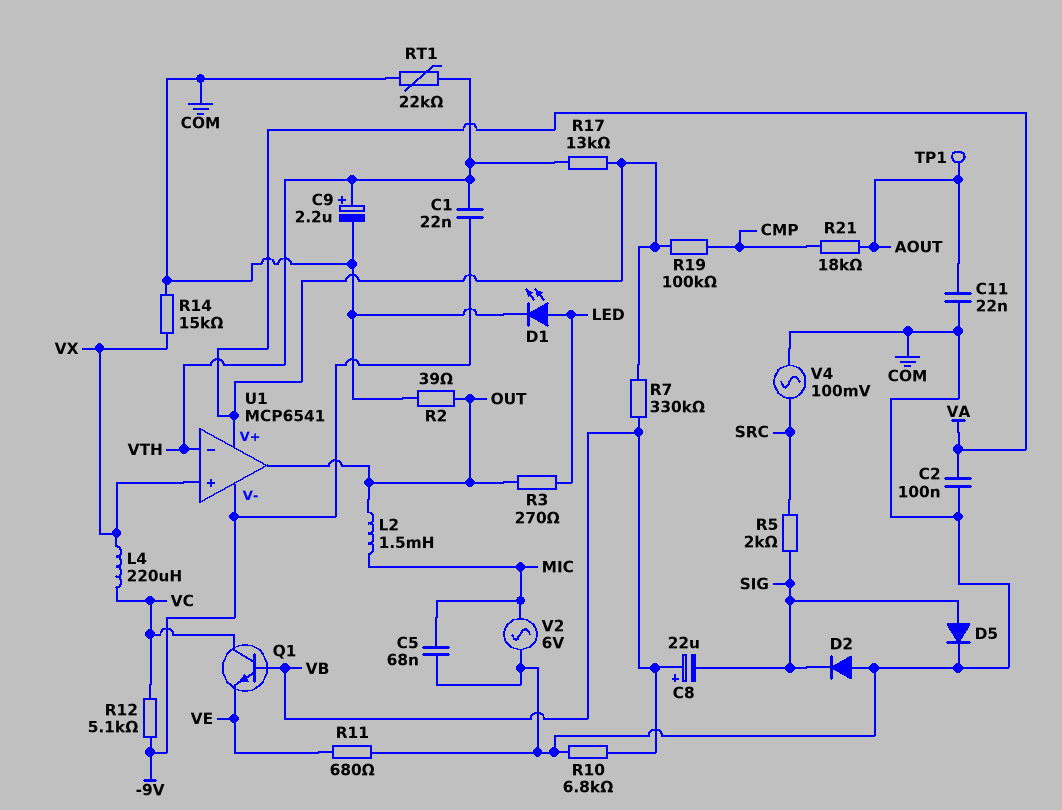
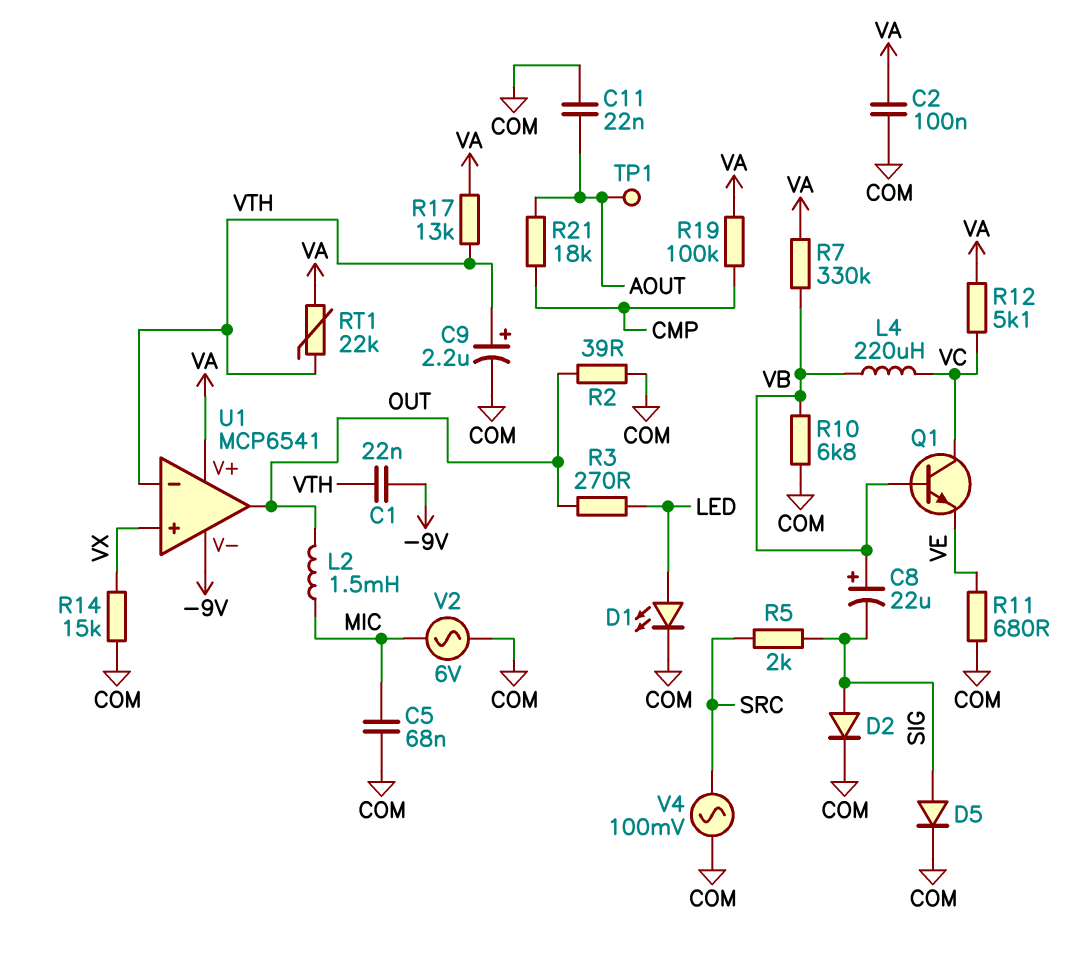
D2: diode (A COM, K SIG) -> diode (A SIG, K COM)
L4: 220uH (VC, VX) -> 220uH (VB, VC)
R12: 5.1k (-9V, VC) -> 5.1k (VA, VC)
RT1: 22k (COM, VTH) -> 22k (VA, VTH)

